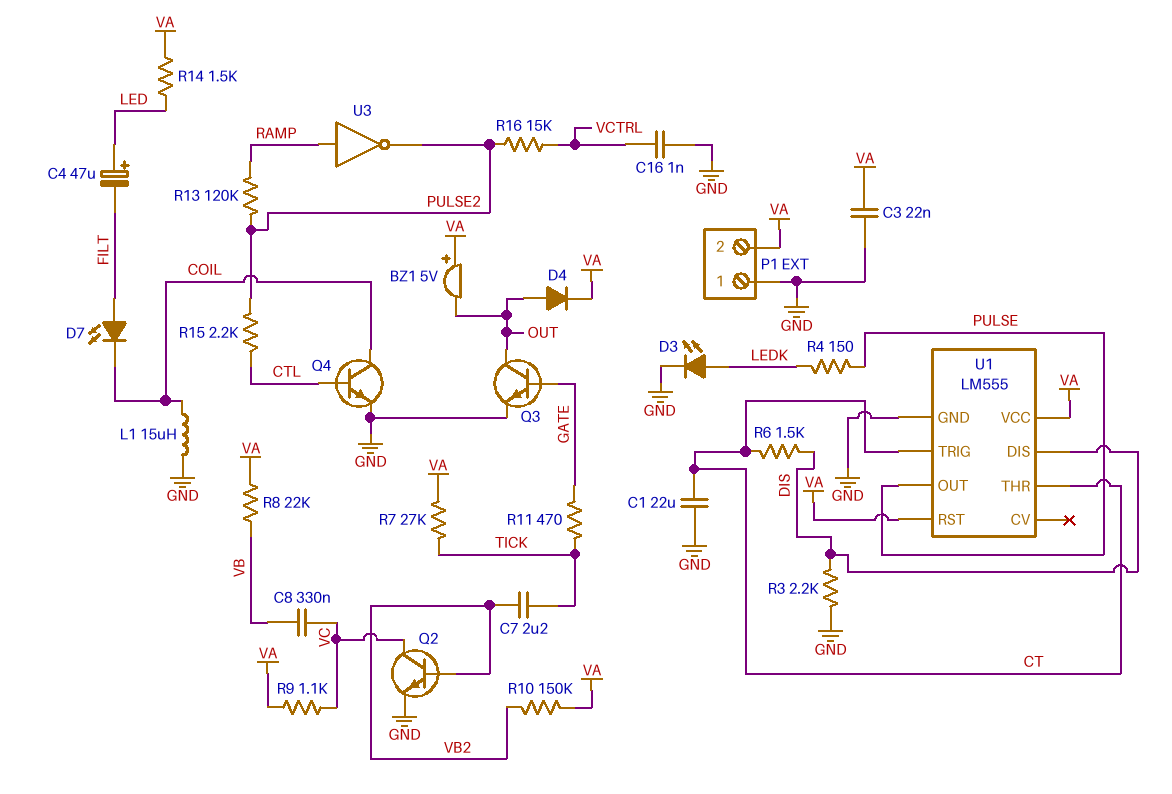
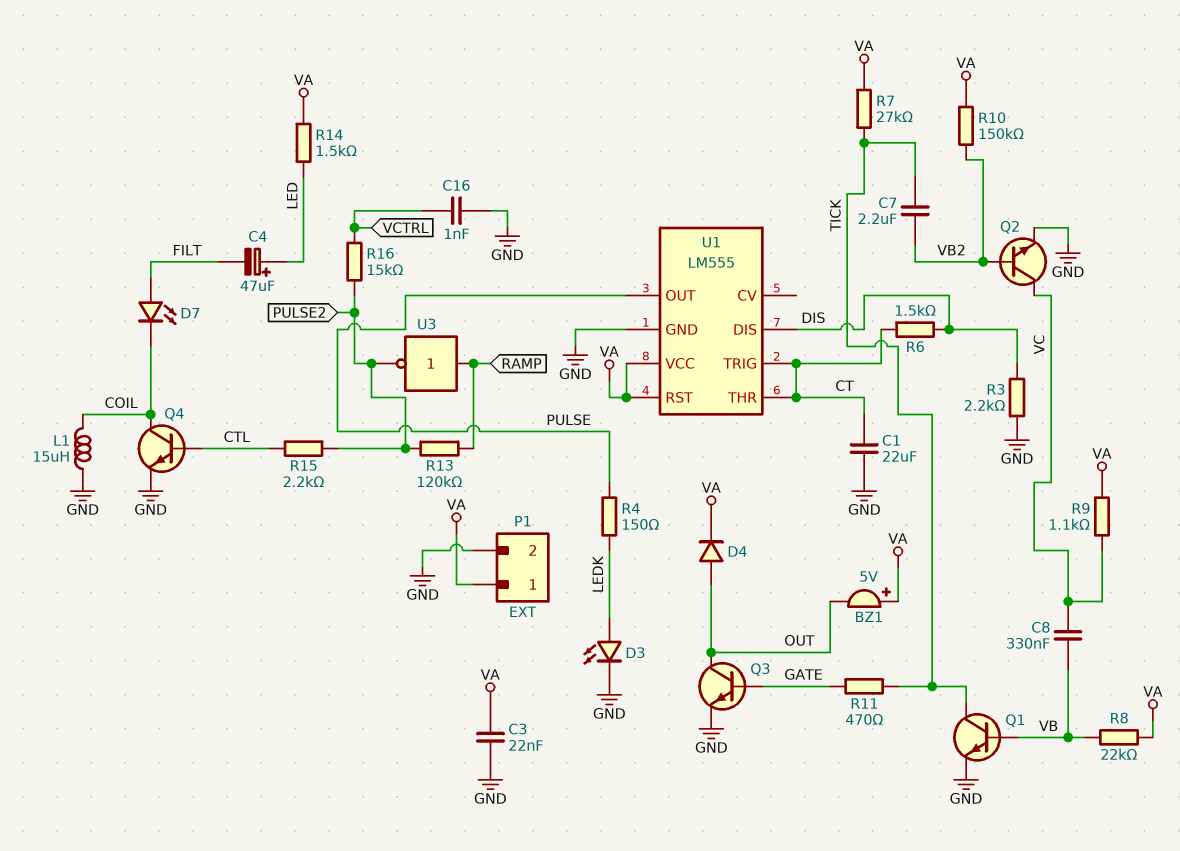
P1 pin 1: GND -> VA
P1 pin 2: VA -> GND
Q1: none -> NPN (B VB, C TICK, E GND)

